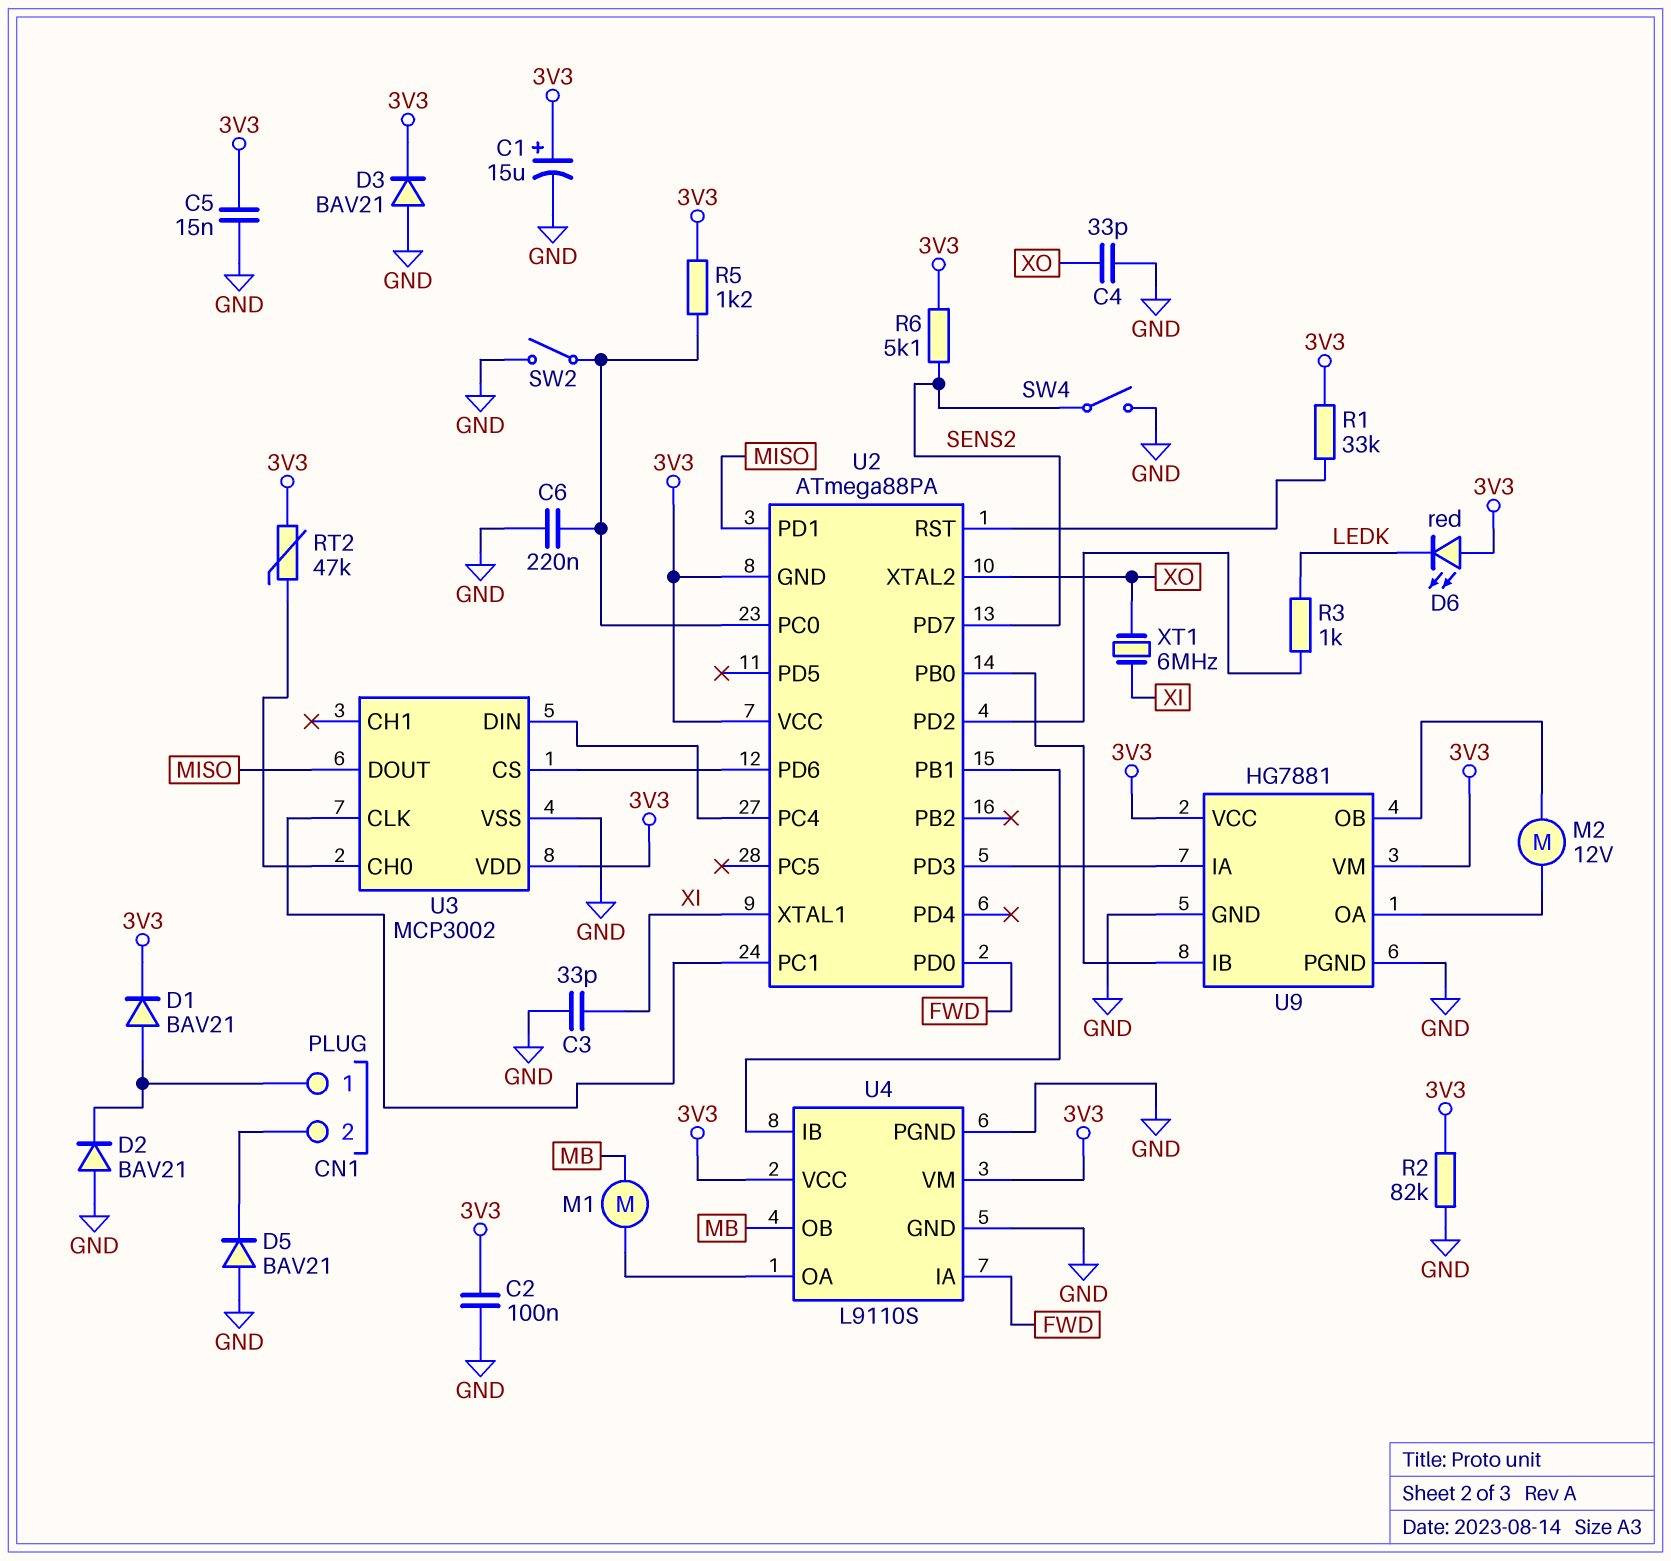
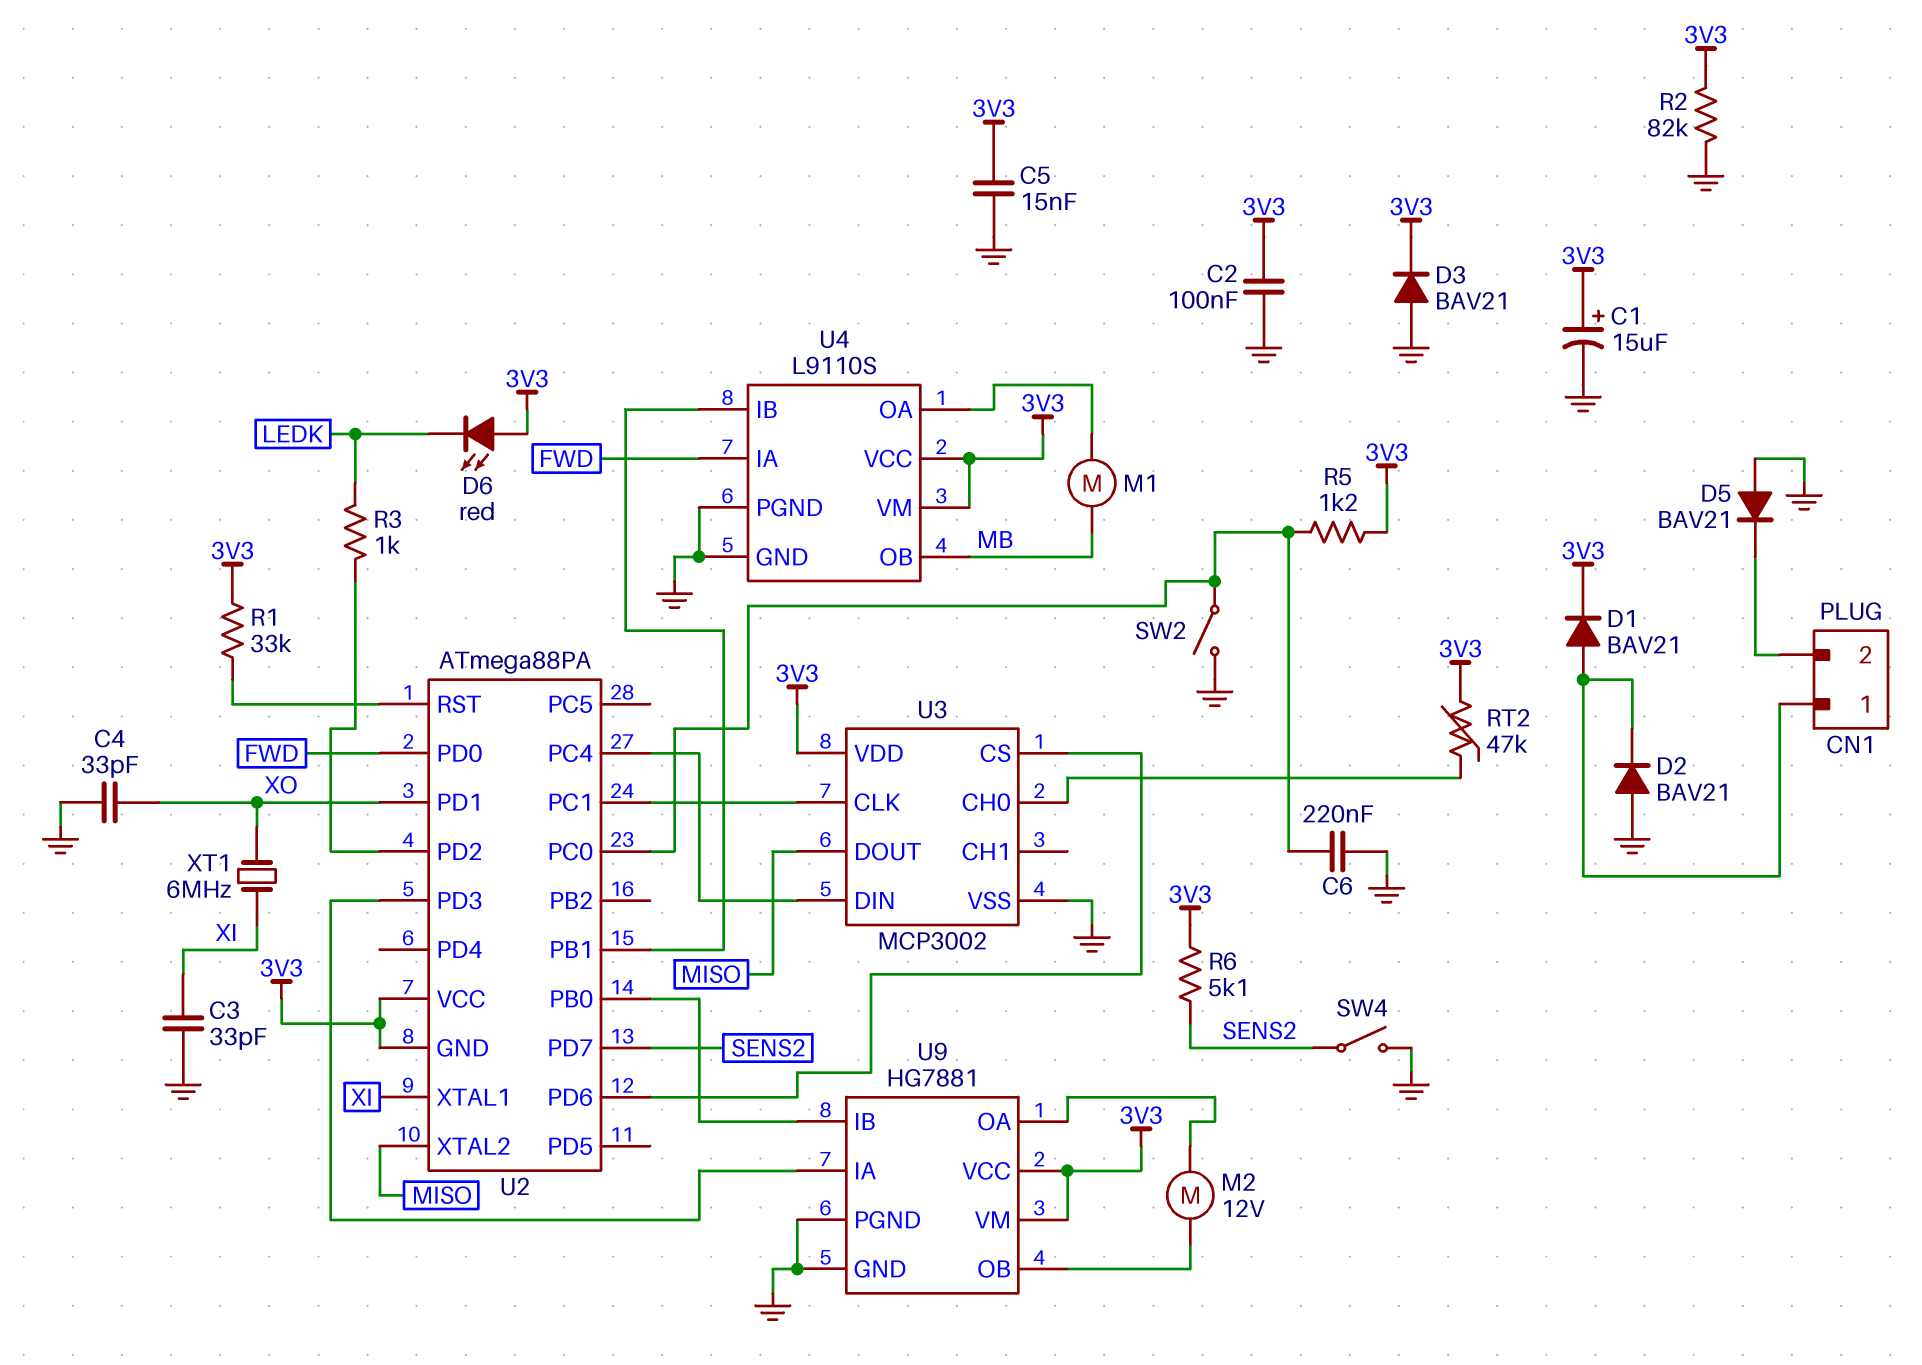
U2 pin PD1: MISO -> XO
U2 pin XTAL2: XO -> MISO

